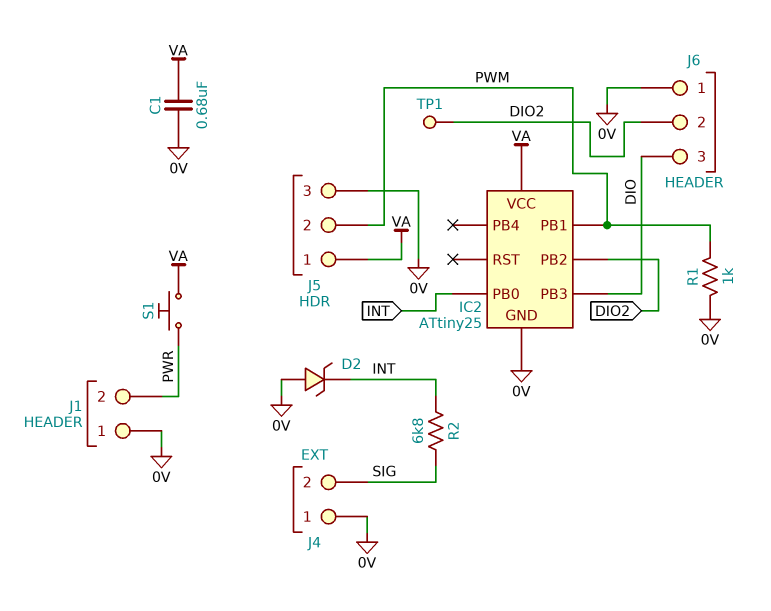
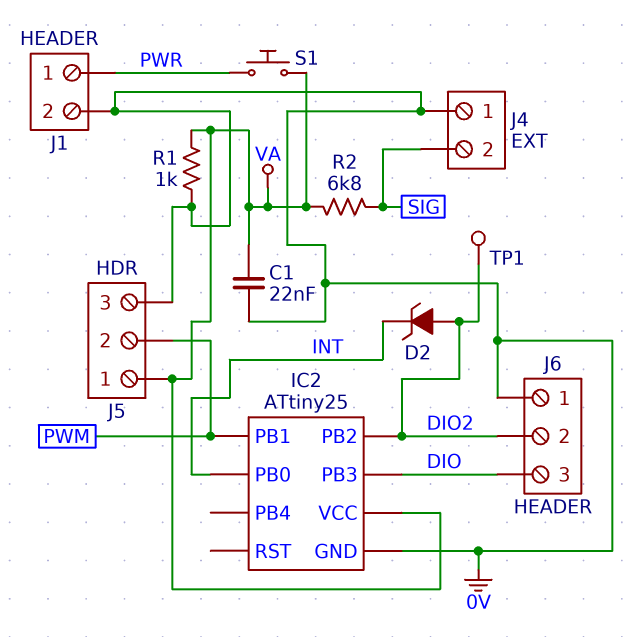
C1: 680nF (0V, VA) -> 22nF (0V, VA)
D2: zener (A 0V, K INT) -> zener (A DIO2, K INT)
J1 pin 1: 0V -> PWR
J1 pin 2: PWR -> 0V
R1: 1k (0V, PWM) -> 1k (0V, VA)
R2: 6.8k (INT, SIG) -> 6.8k (SIG, VA)

